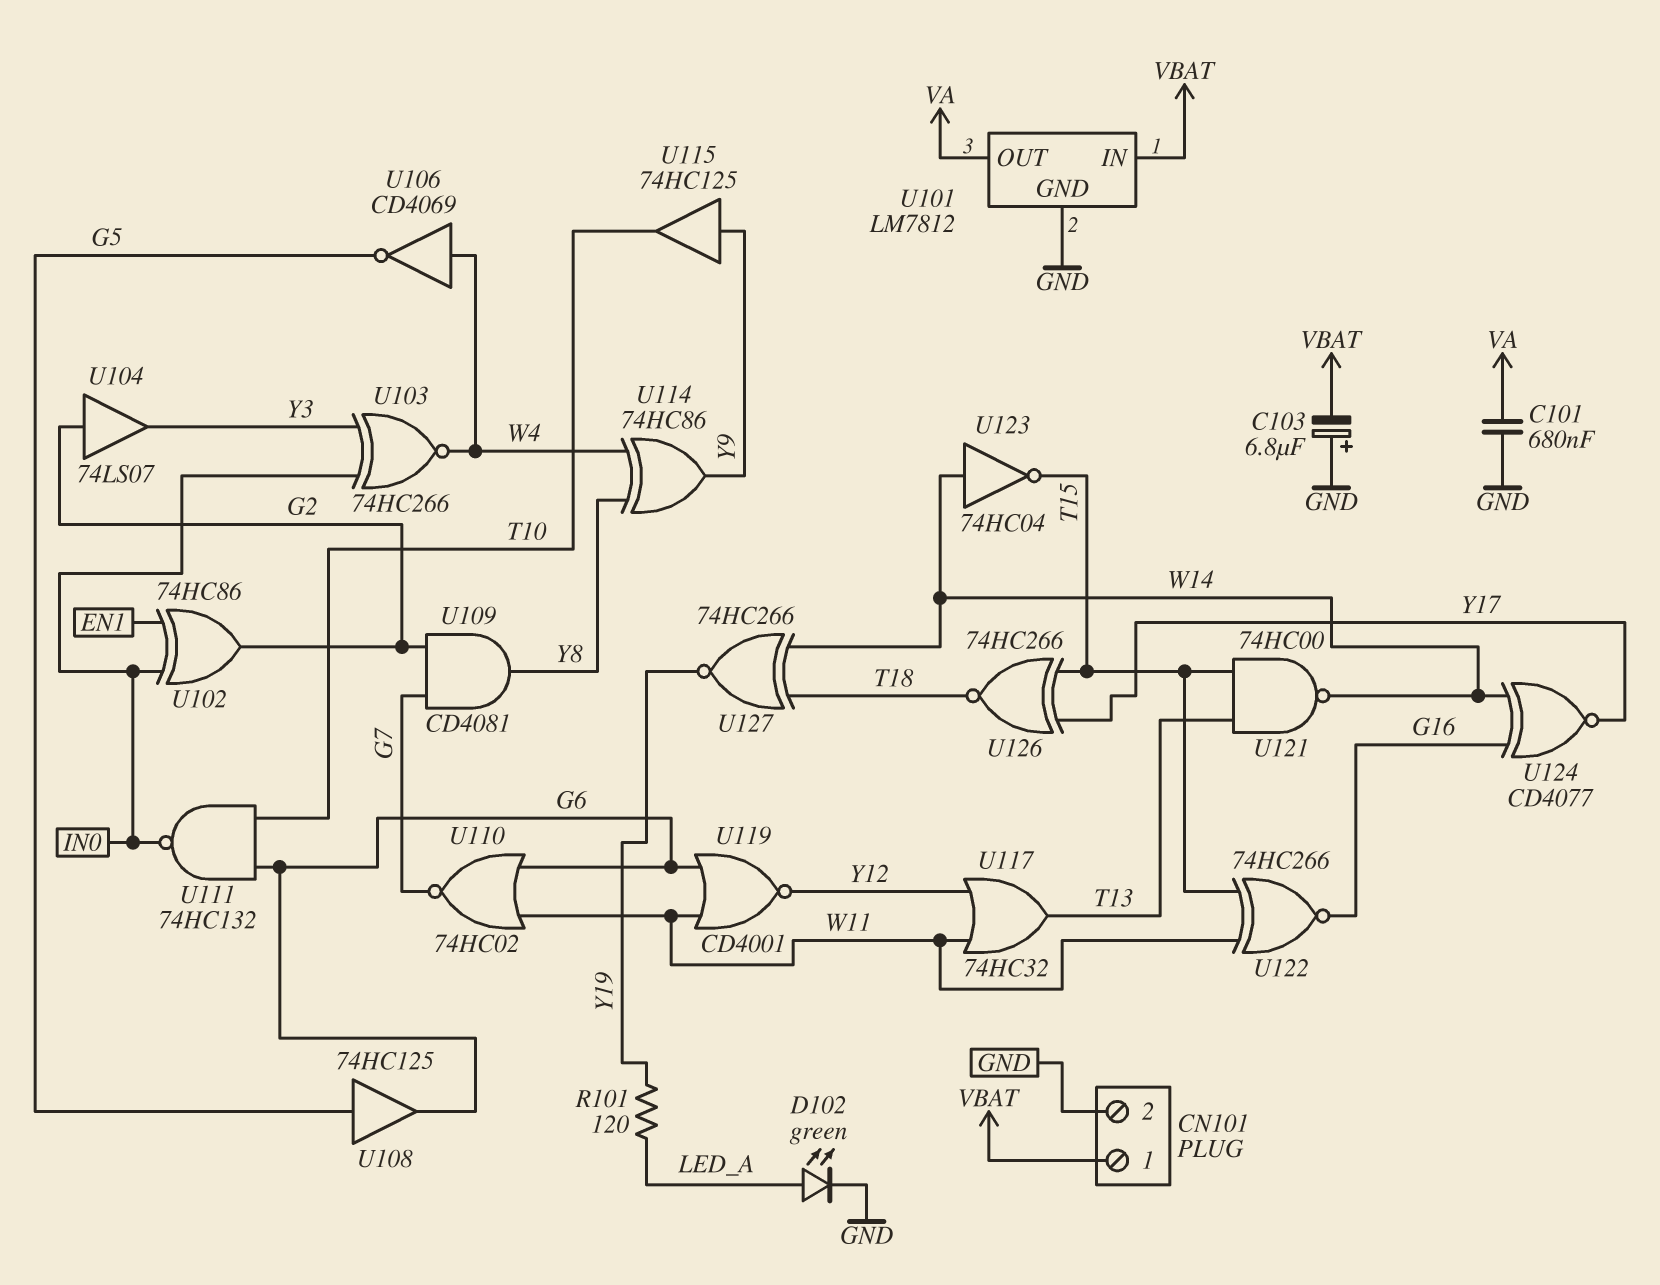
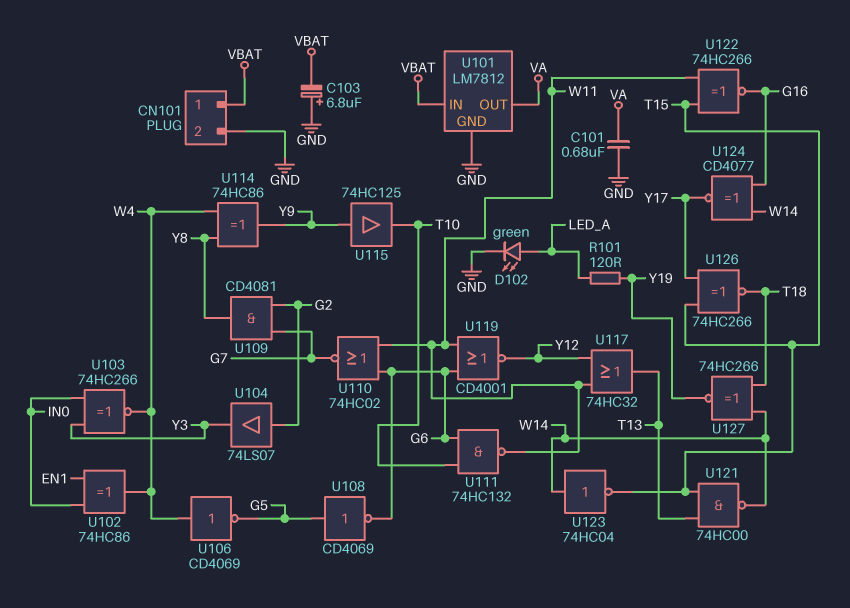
U102: XOR 74HC86 (in EN1, in IN0, out G2) -> XOR 74HC86 (in EN1, in IN0, out W4)
U108: buffer 74HC125 (in G5, out G6) -> NOT CD4069 (in G5, out G6)
U111: NAND 74HC132 (in G6, in T10, out IN0) -> NAND 74HC132 (in G6, in T10, out W11)

